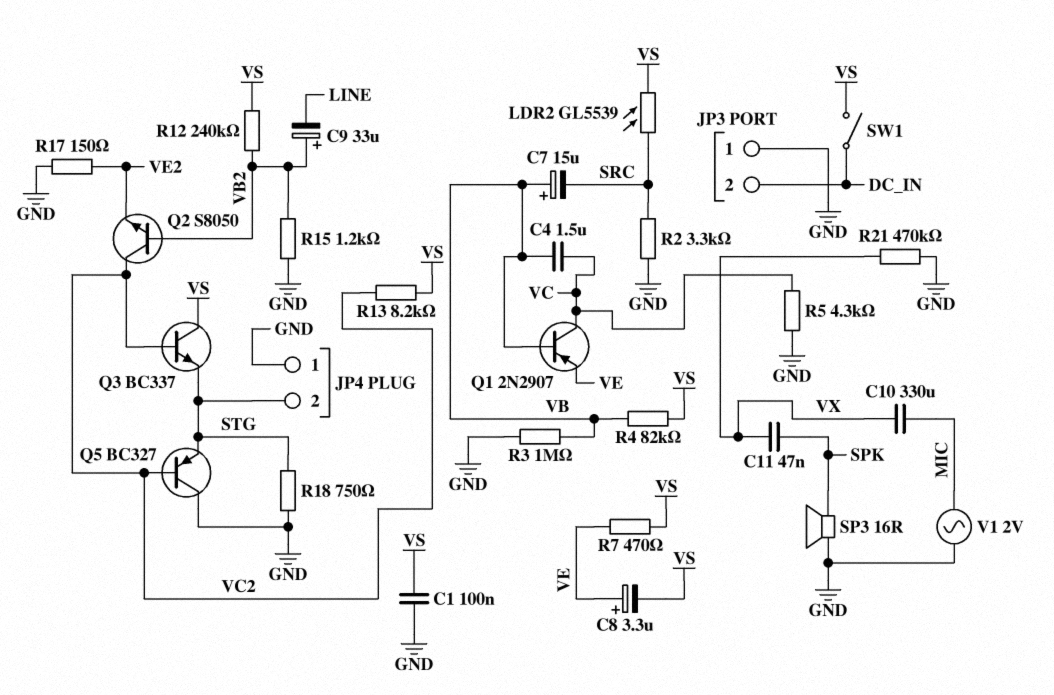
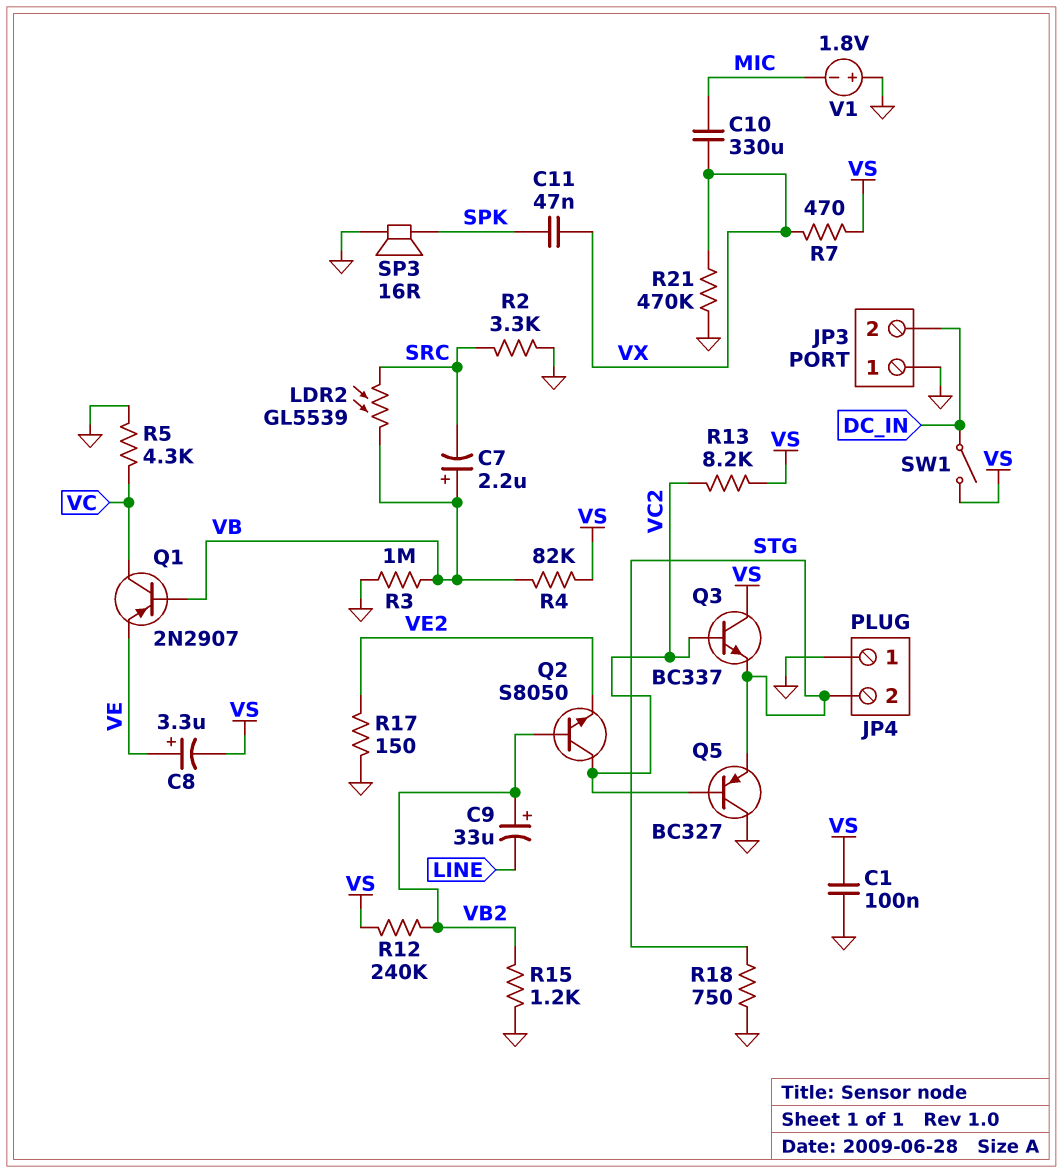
C4: 1.5uF (VB, VC) -> none
C7: 15uF (plus VB, minus SRC) -> 2.2uF (plus VB, minus SRC)
LDR2: GL5539 (SRC, VS) -> GL5539 (SRC, VB)
R7: 470 (VE, VS) -> 470 (VS, VX)
V1: AC 2V (GND, MIC) -> 1.8V (plus GND, minus MIC)

